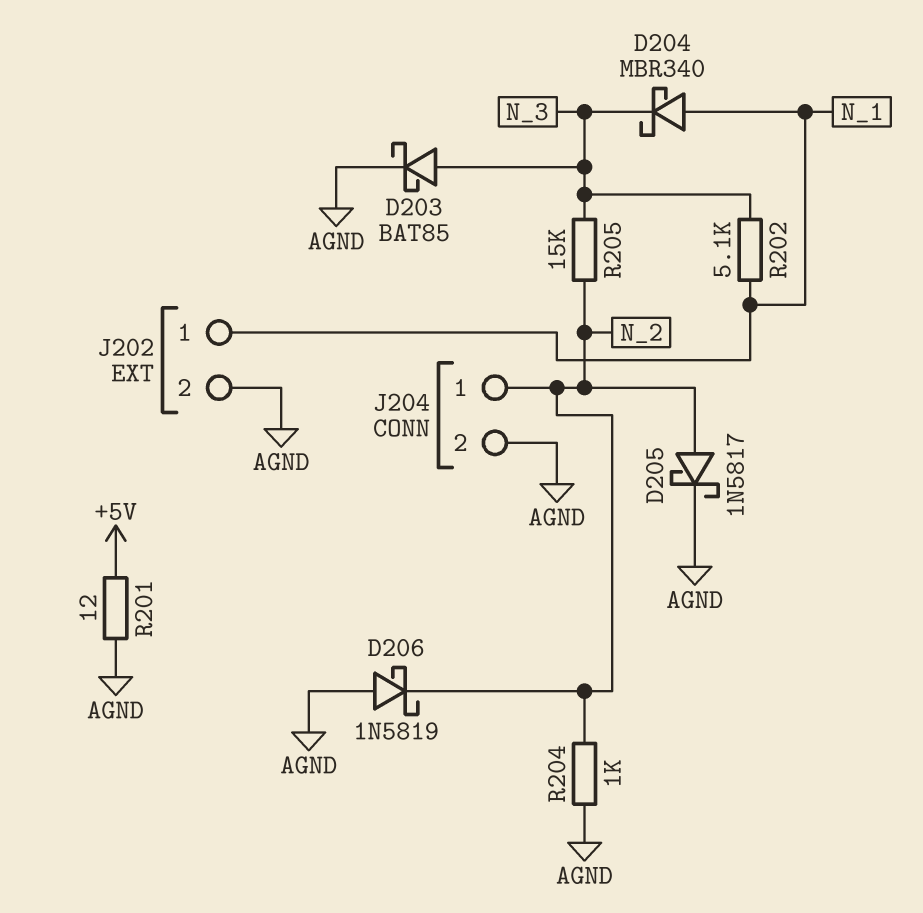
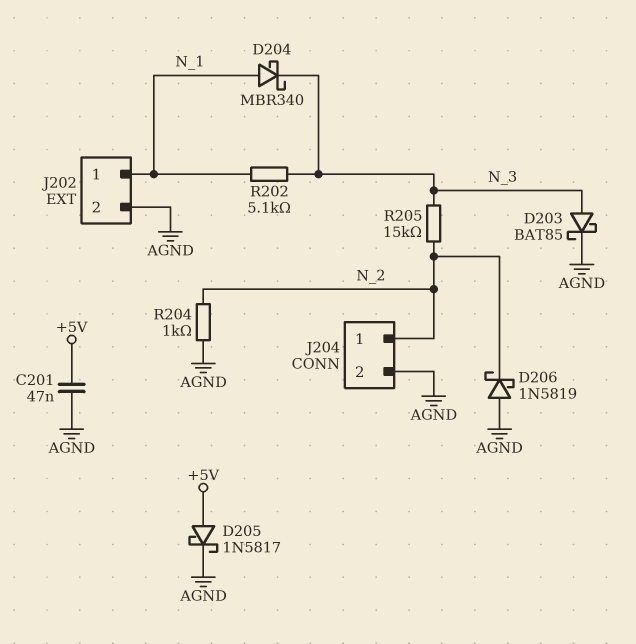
C201: none -> 47nF (+5V, AGND)
D205: schottky 1N5817 (A N_2, K AGND) -> schottky 1N5817 (A +5V, K AGND)
R201: 12 (+5V, AGND) -> none

